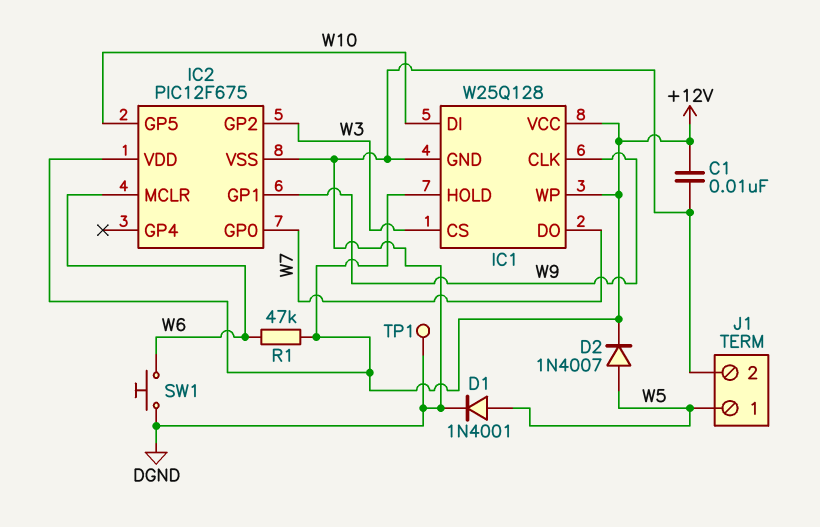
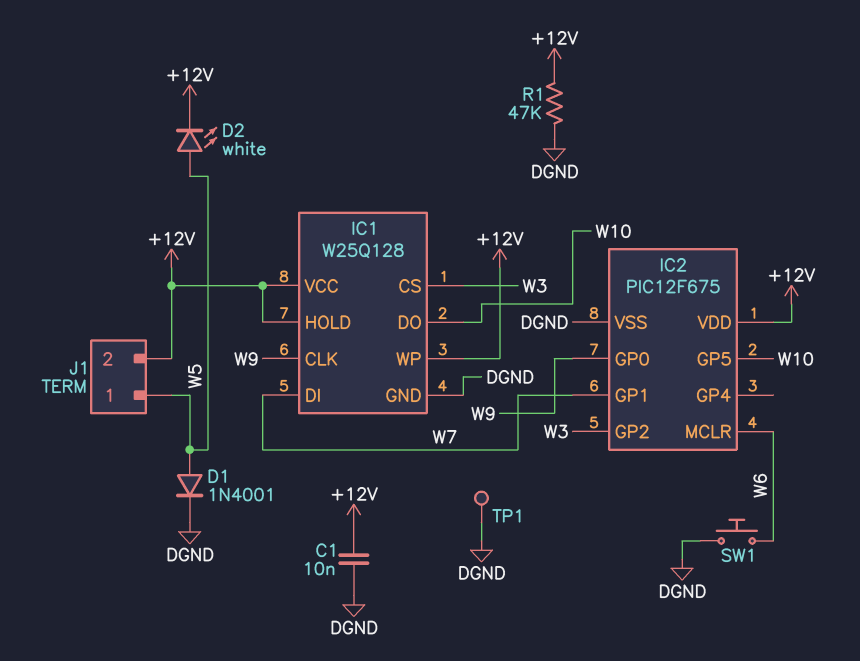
D2: diode 1N4007 (A W5, K +12V) -> LED white (A W5, K +12V)
IC1 pin DI: W10 -> W7
IC1 pin DO: W7 -> W10
IC2 pin GP0: W7 -> W9
IC2 pin GP1: W9 -> W7
J1 pin 2: DGND -> +12V
R1: 47k (+12V, W6) -> 47k (+12V, DGND)

